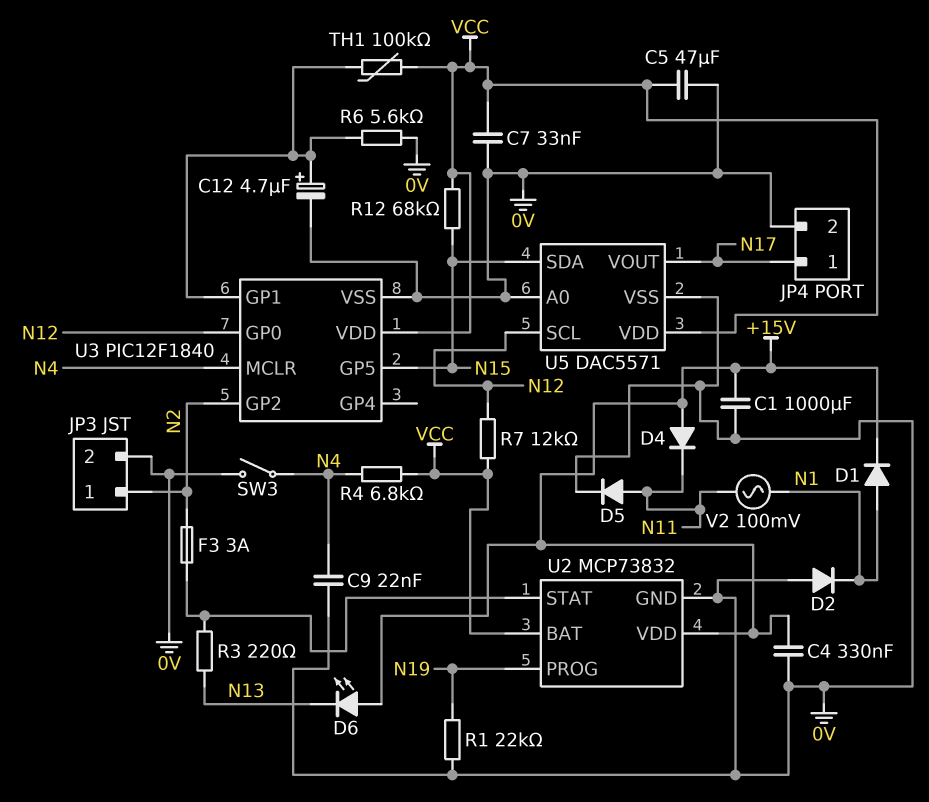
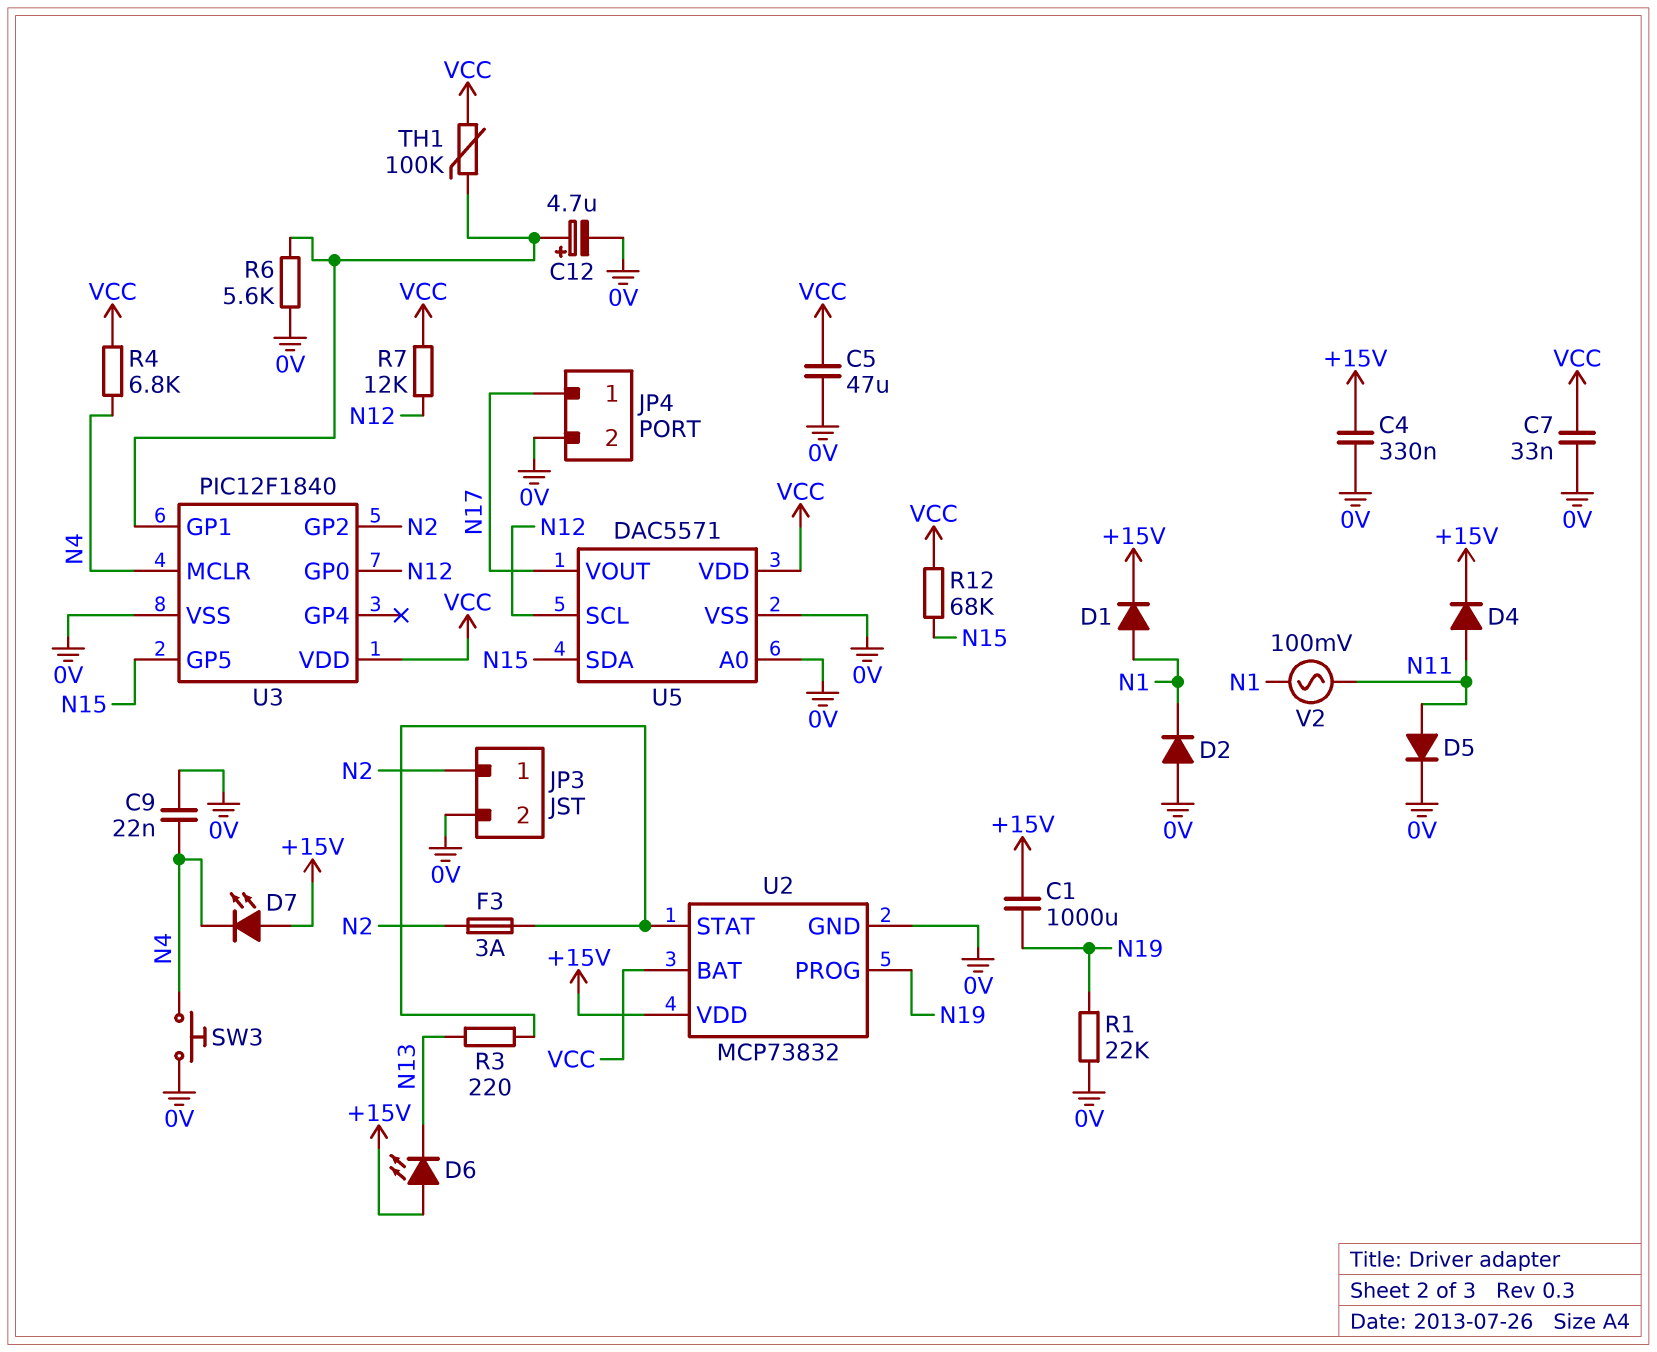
C1: 1000uF (+15V, 0V) -> 1000uF (+15V, N19)
D4: diode (A +15V, K N11) -> diode (A N11, K +15V)
D7: none -> LED (A +15V, K N4)
SW3: switch (0V, N4) -> button (0V, N4)

